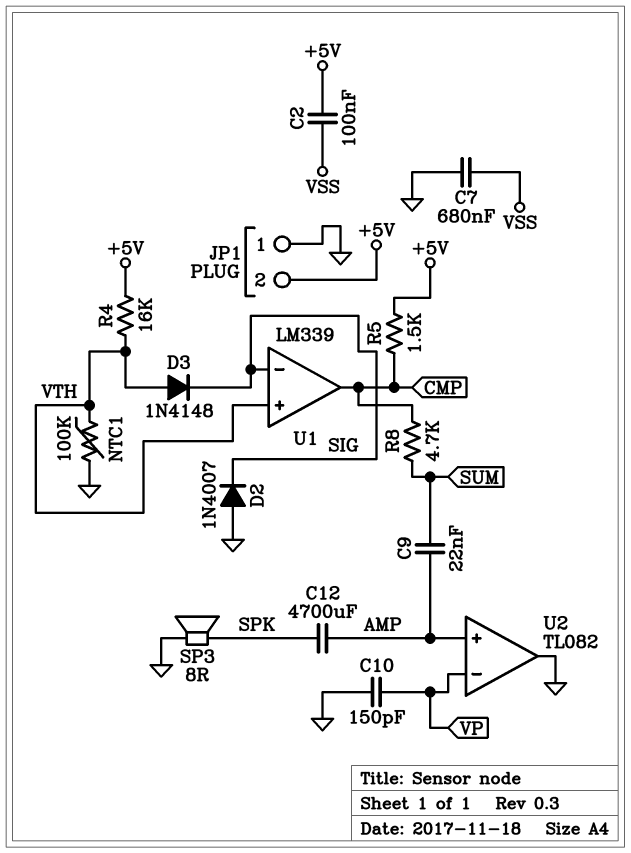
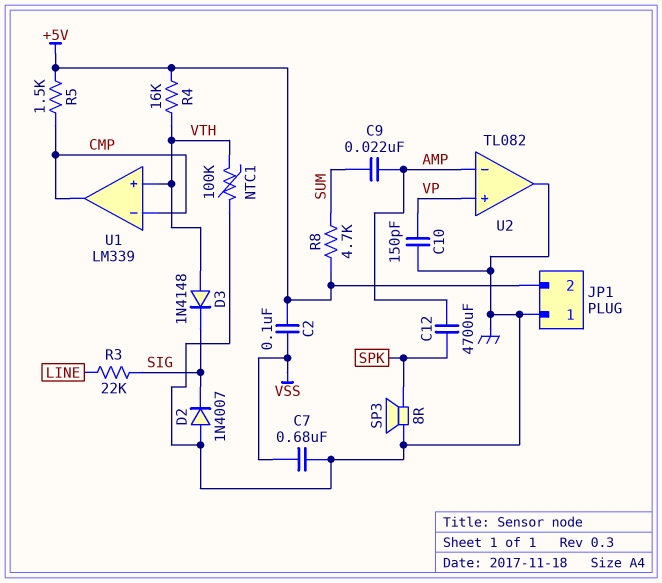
R3: none -> 22k (LINE, SIG)
R8: 4.7k (CMP, SUM) -> 4.7k (+5V, SUM)
U1 pin in-: SIG -> CMP
U2 pin in+: AMP -> VP
U2 pin in-: VP -> AMP

